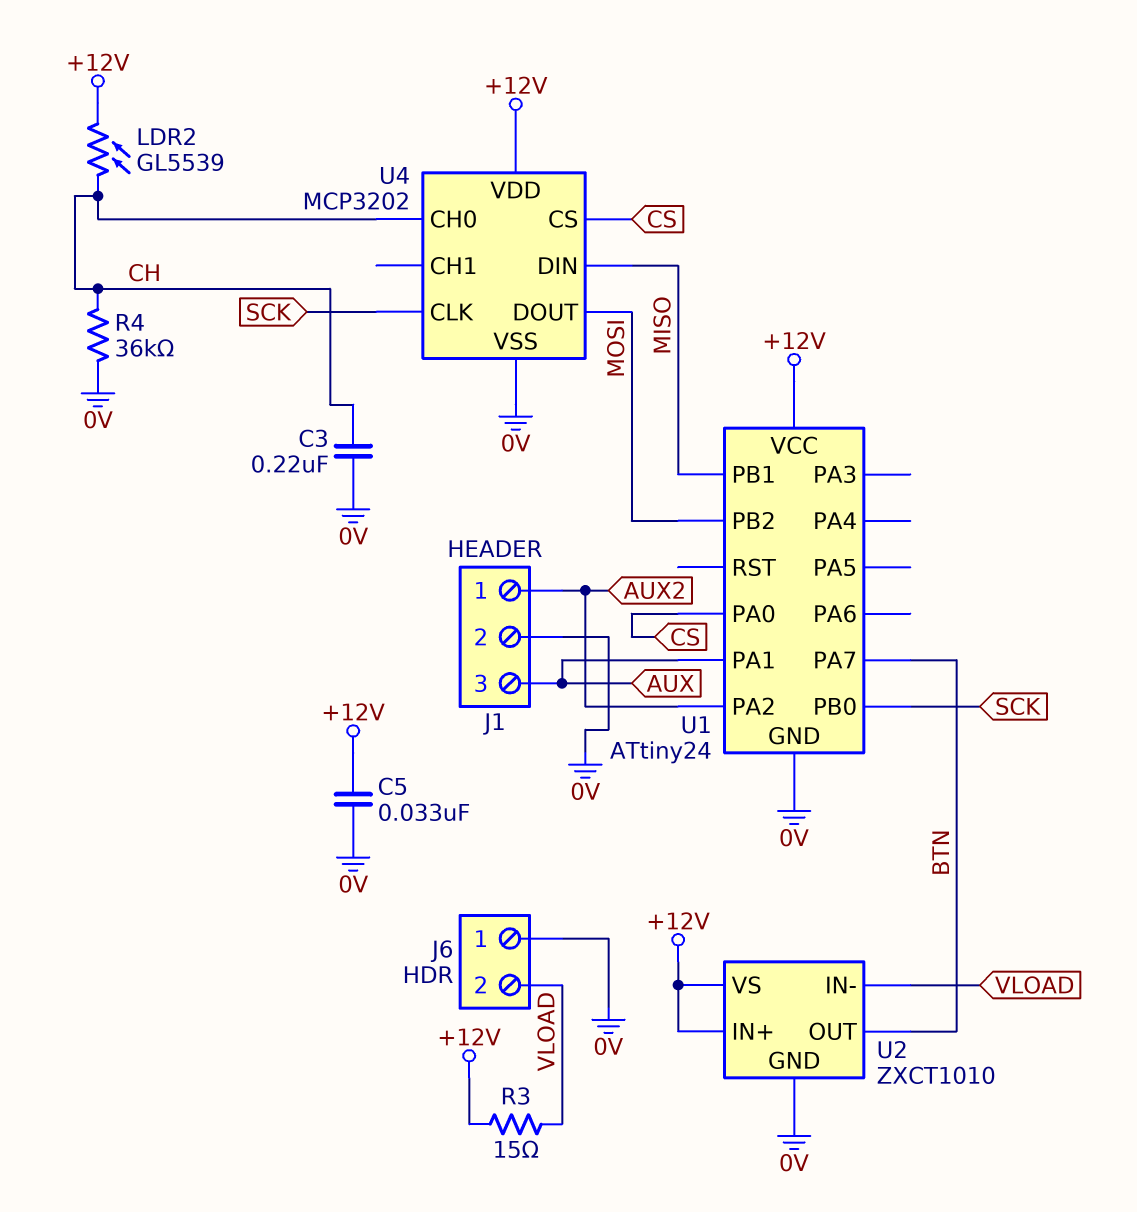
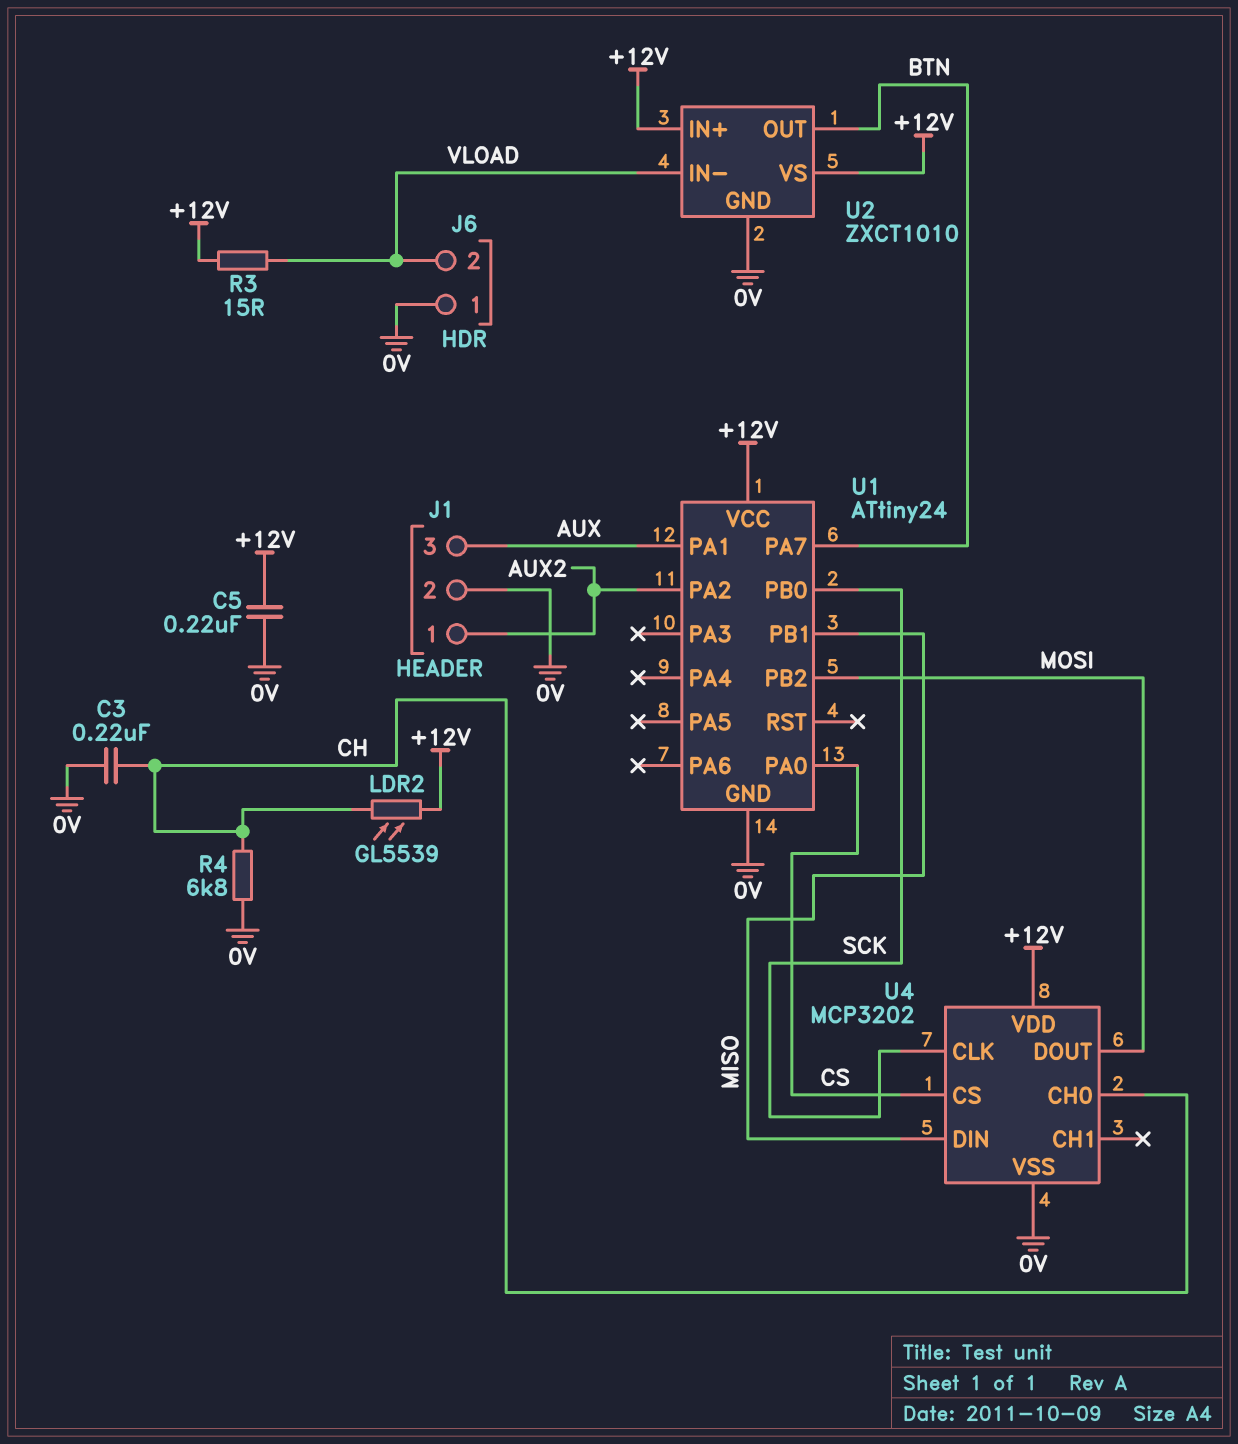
C5: 33nF (+12V, 0V) -> 220nF (+12V, 0V)
R4: 36k (0V, CH) -> 6.8k (0V, CH)

